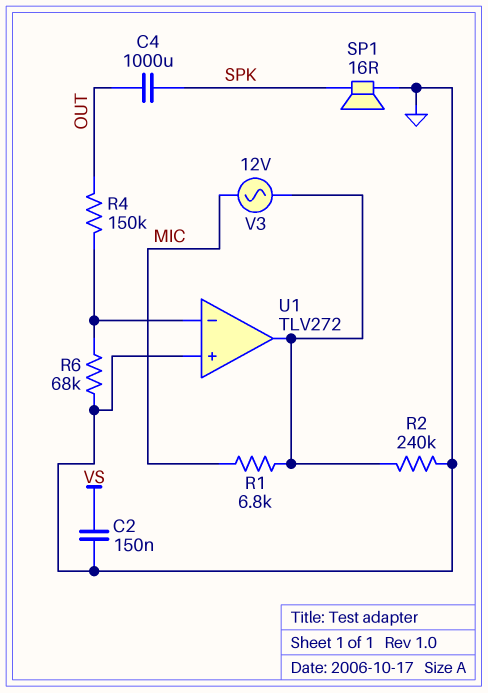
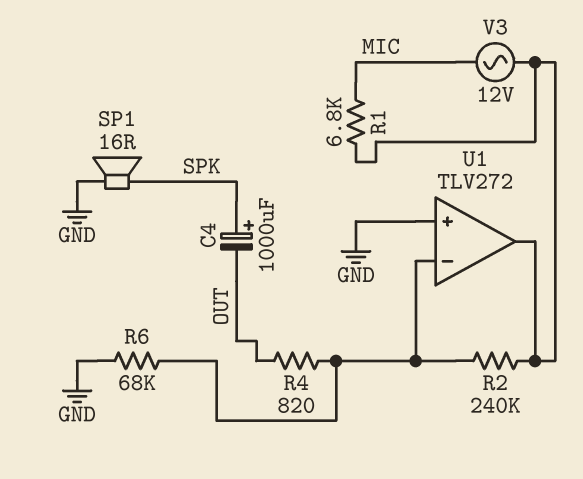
C2: 150nF (GND, VS) -> none
C4: 1000uF (OUT, SPK) -> 1000uF (plus SPK, minus OUT)
R2: 240k (GND, U1/out) -> 240k (U1/in-, U1/out)
R4: 150k (OUT, U1/in-) -> 820 (OUT, U1/in-)

